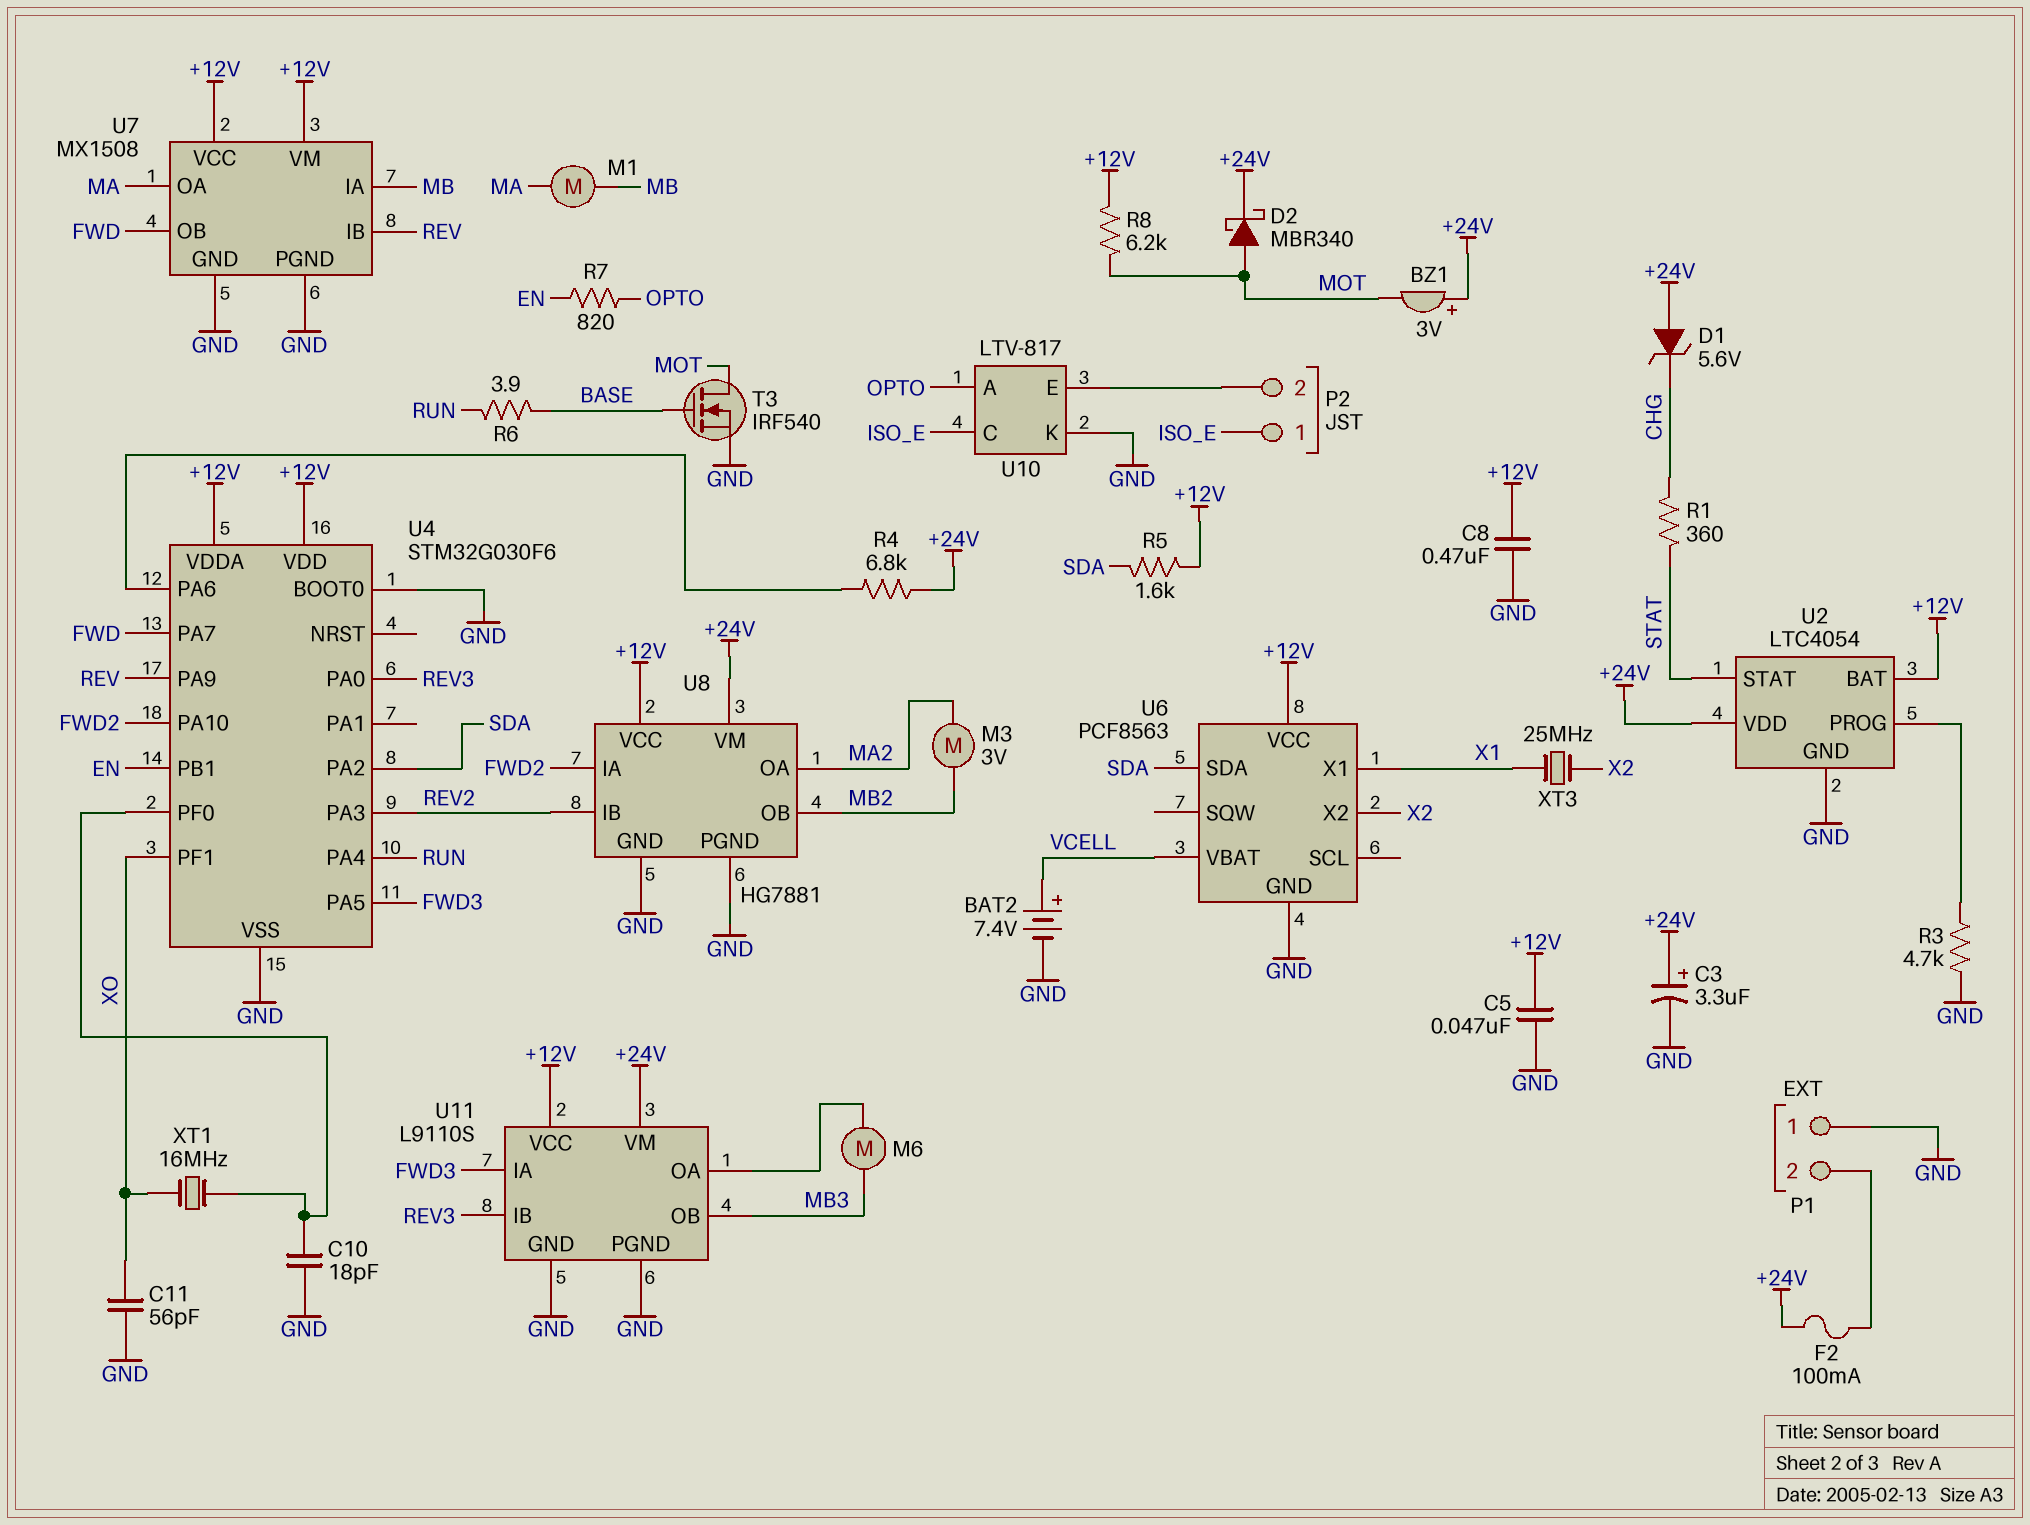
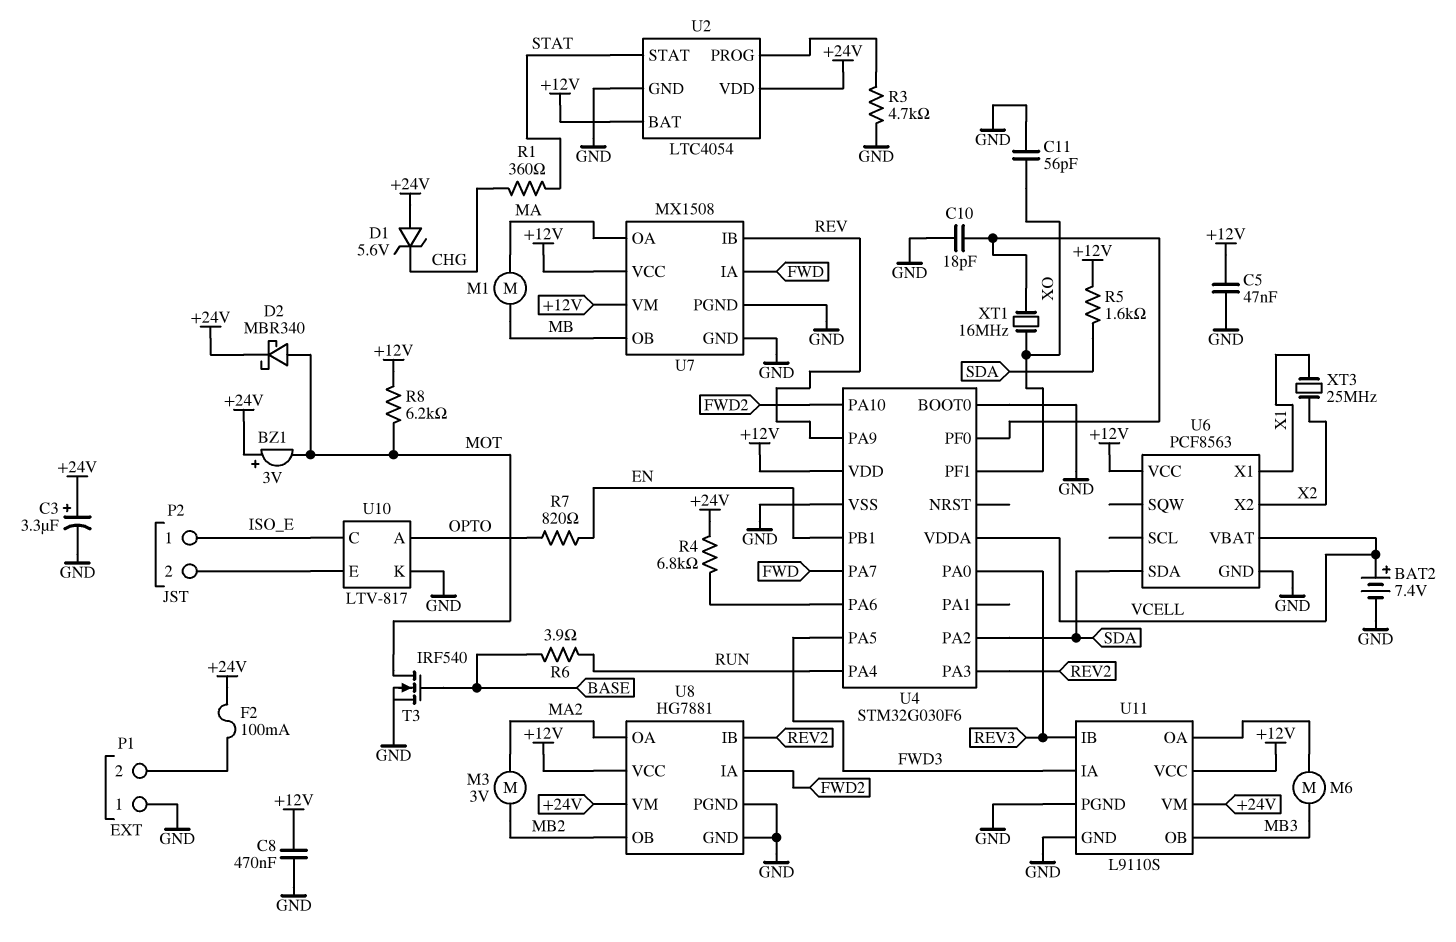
U4 pin VDDA: +12V -> VCELL
U7 pin IA: MB -> FWD
U7 pin OB: FWD -> MB

